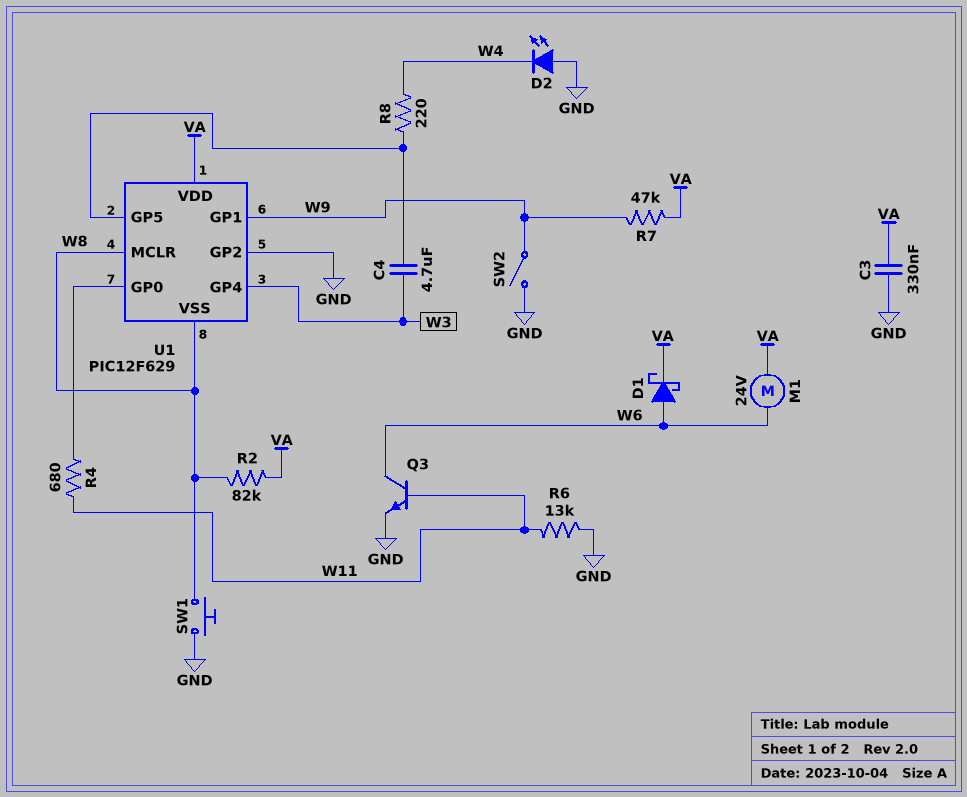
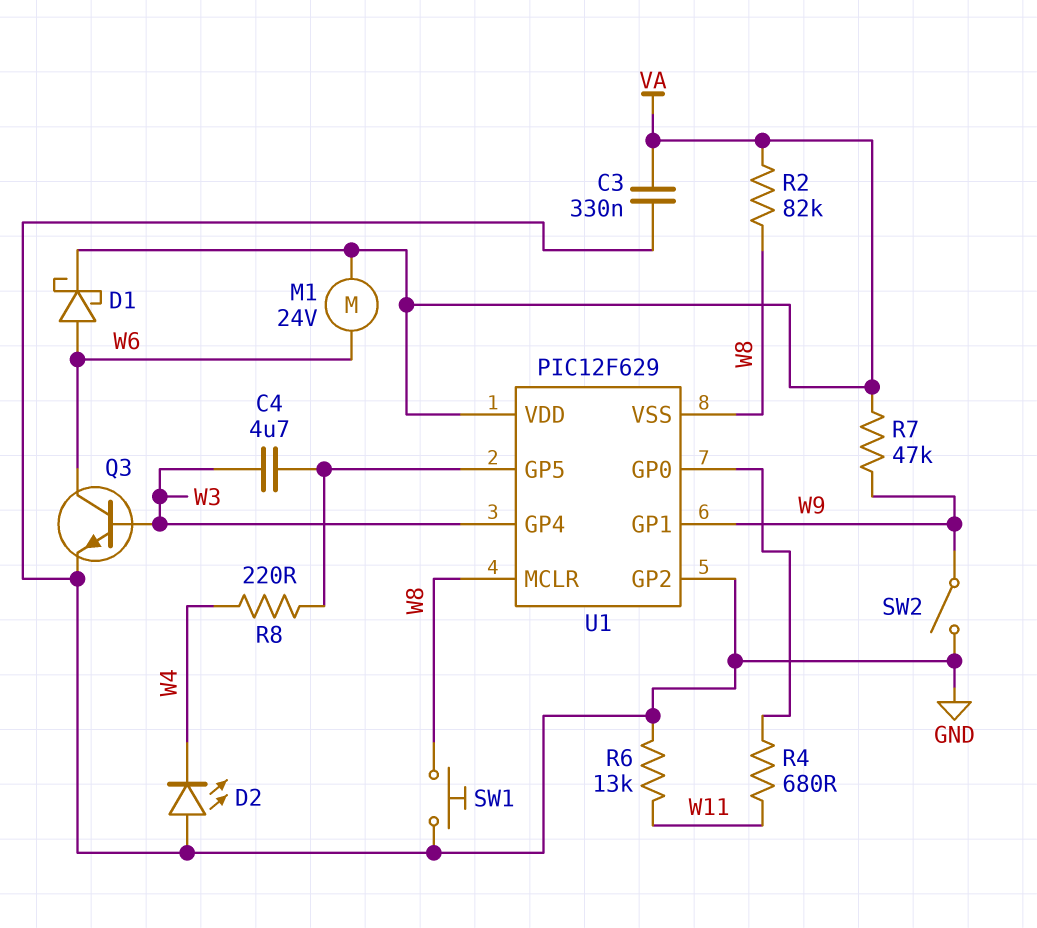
Q3: NPN (B W11, C W6, E GND) -> NPN (B W3, C W6, E GND)

